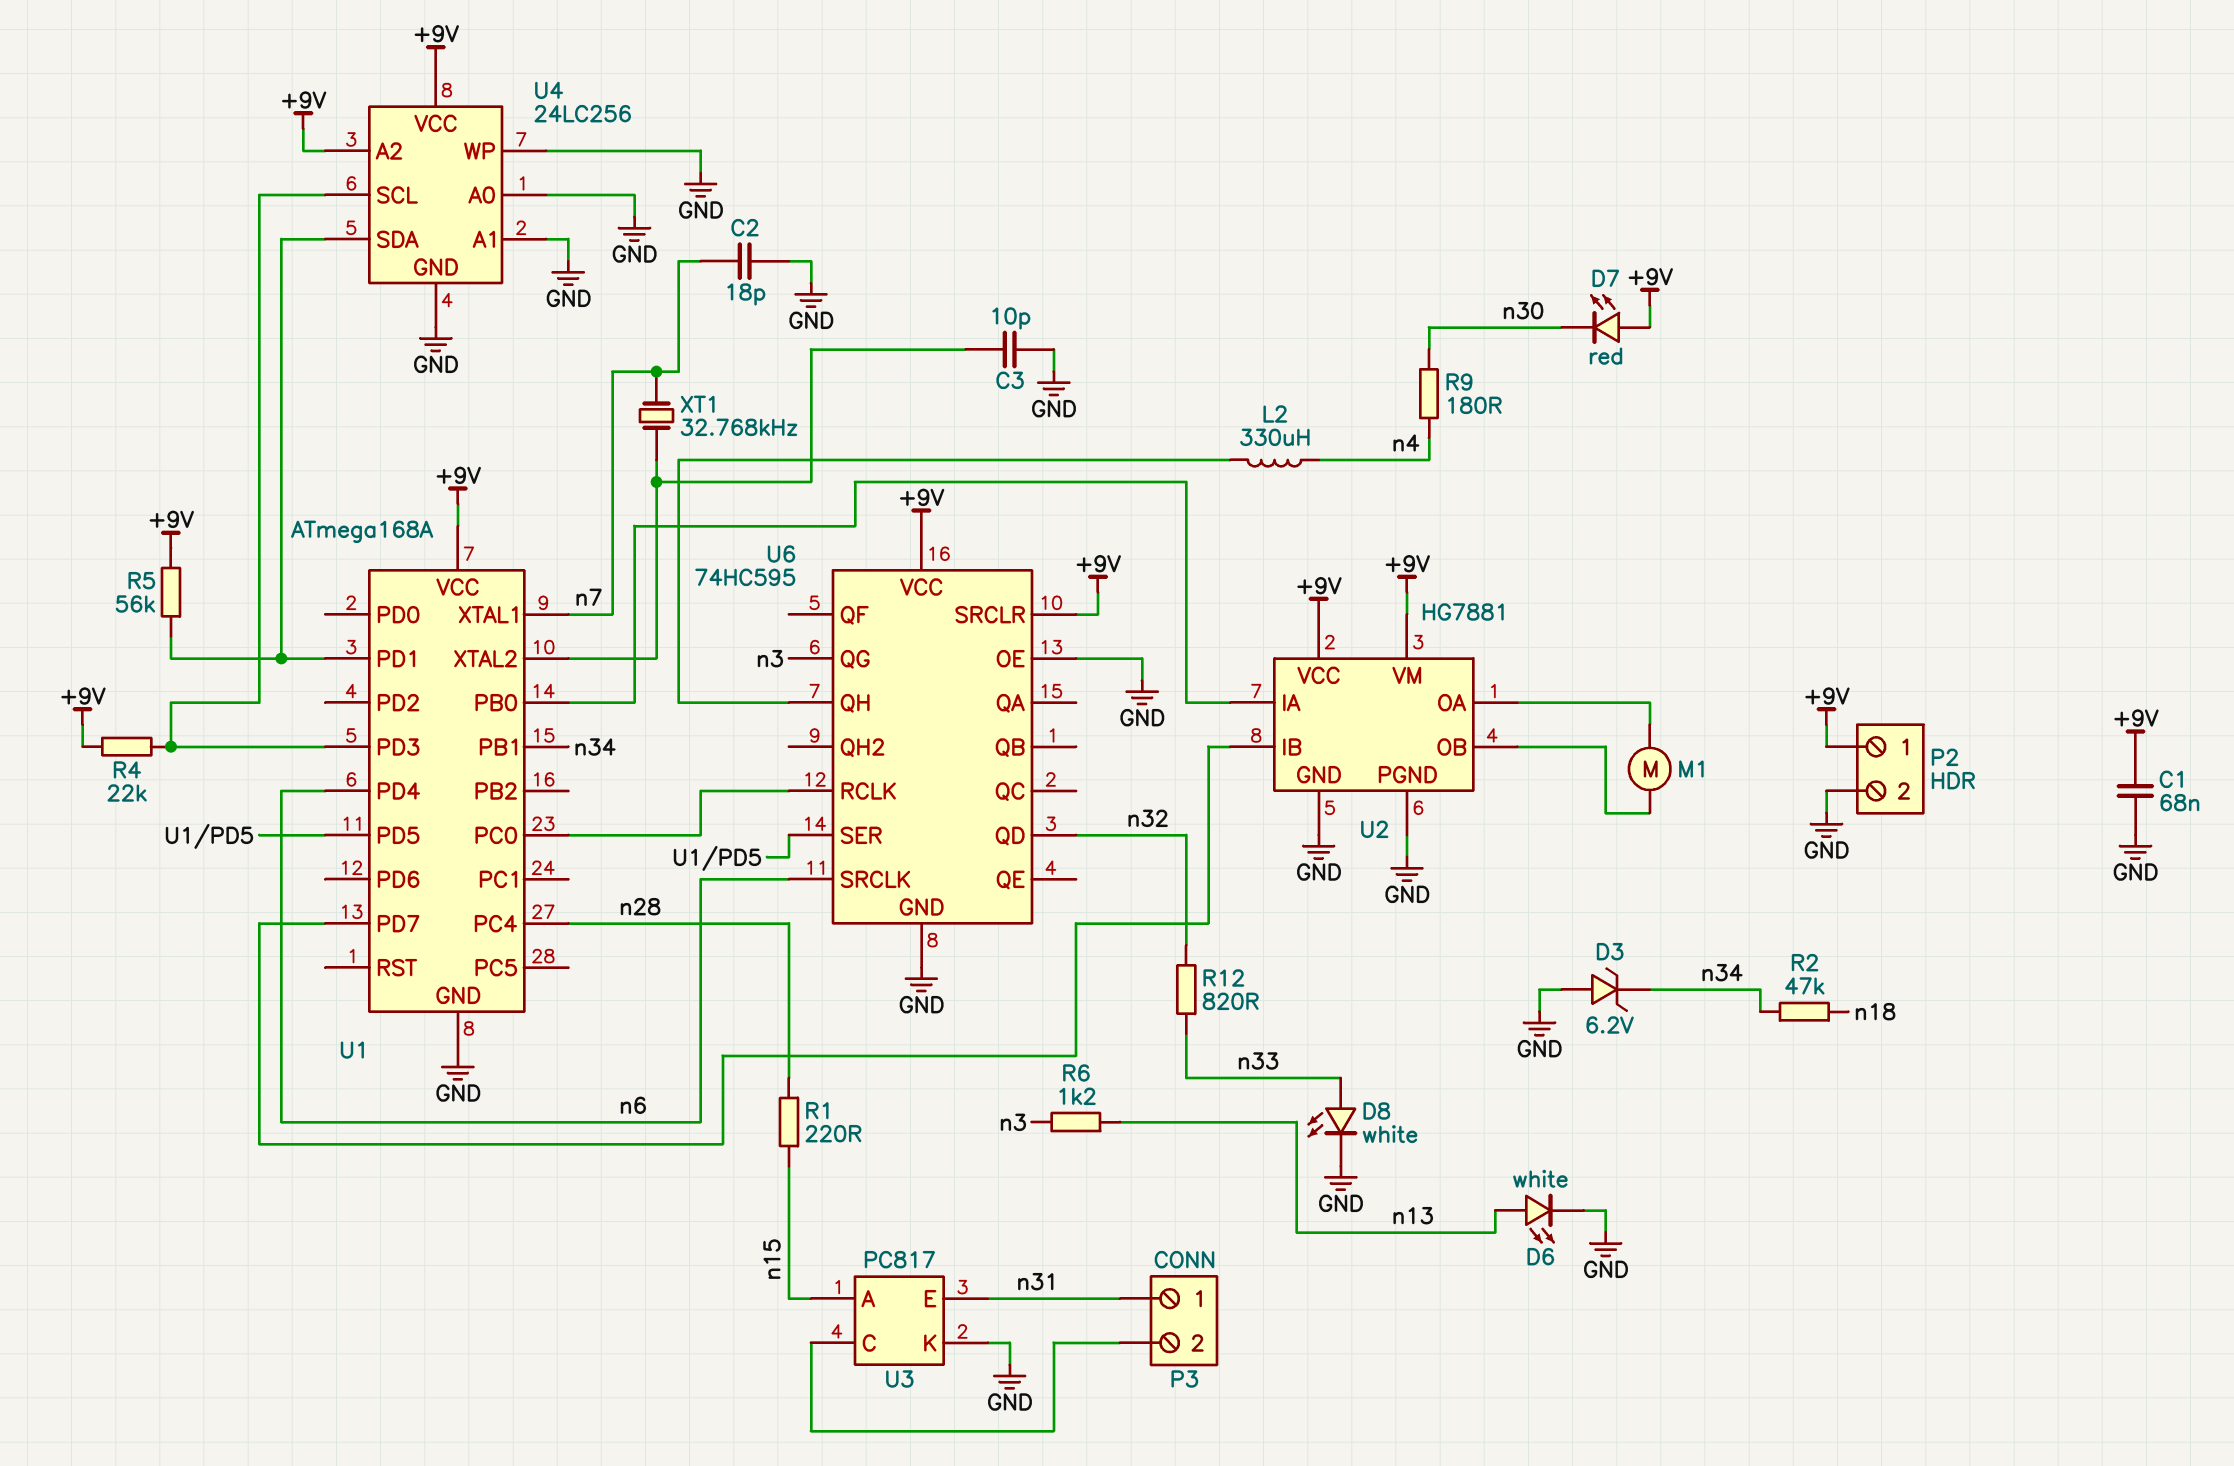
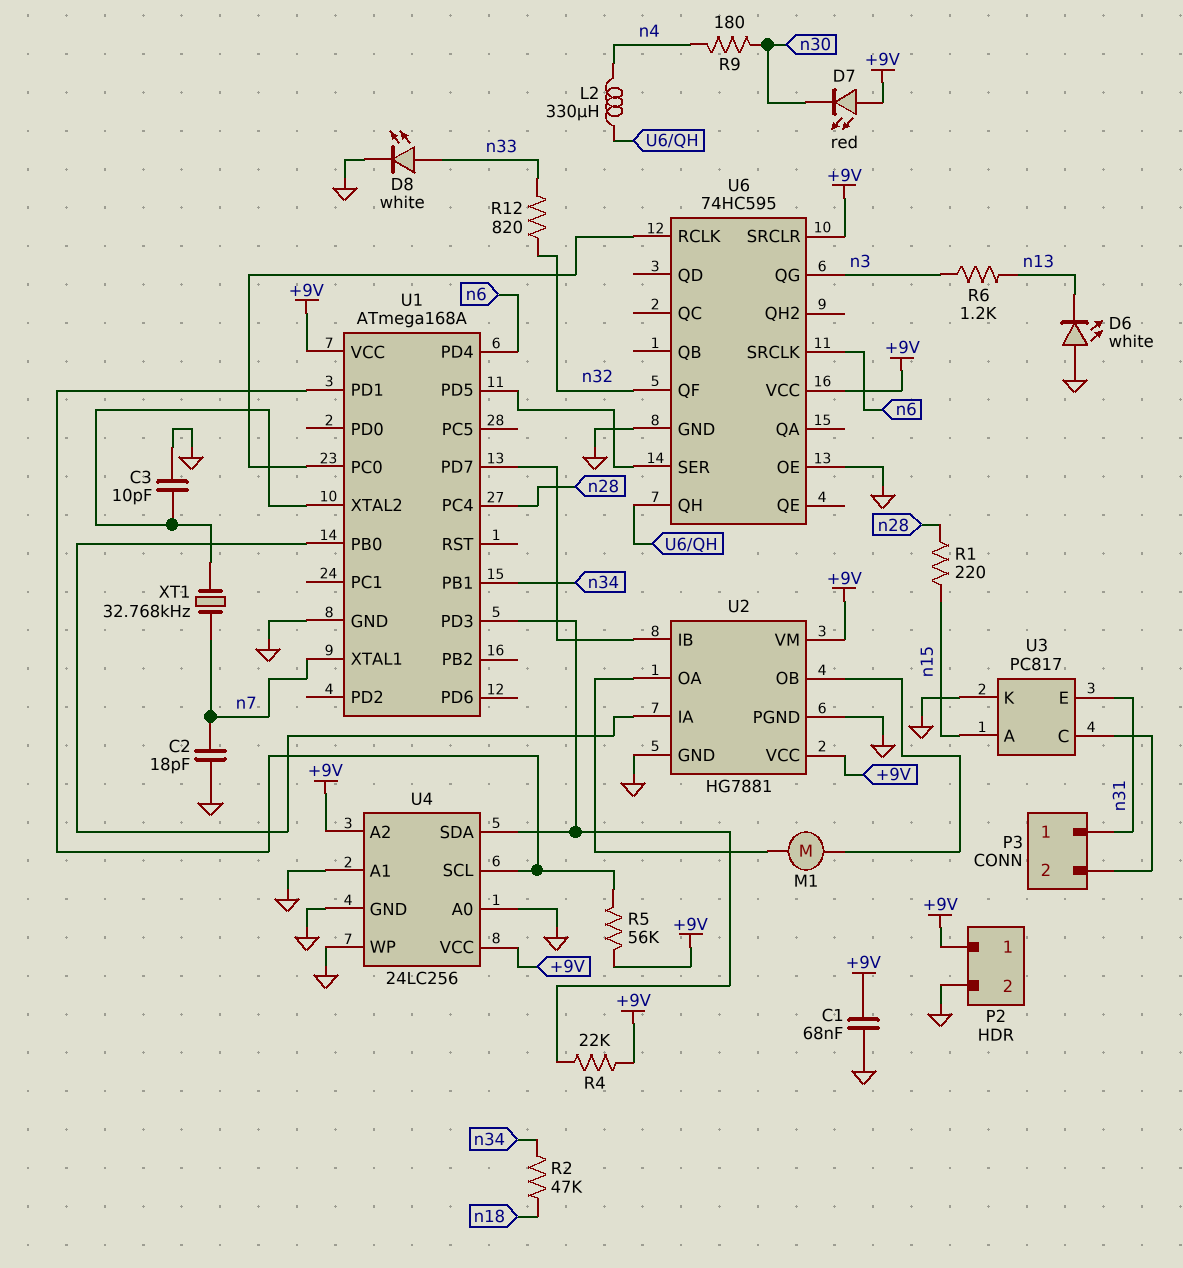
D3: zener 6.2V (A GND, K n34) -> none
D6: LED white (A n13, K GND) -> LED white (A GND, K n13)
U4 pin SCL: U1/PD3 -> U1/PD1
U4 pin SDA: U1/PD1 -> U1/PD3
U6 pin QD: n32 -> none
U6 pin QF: none -> n32

